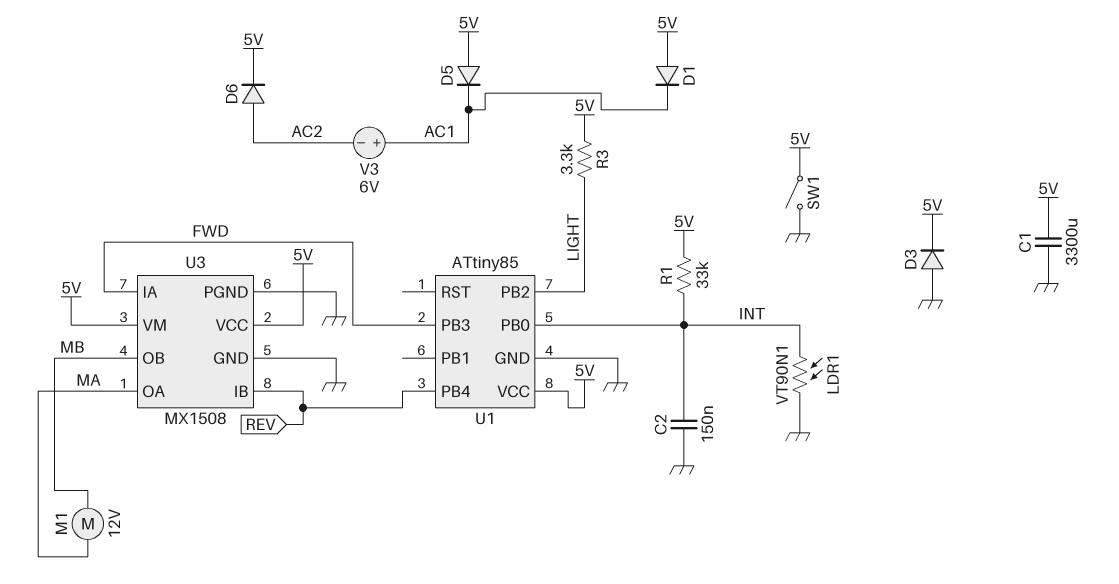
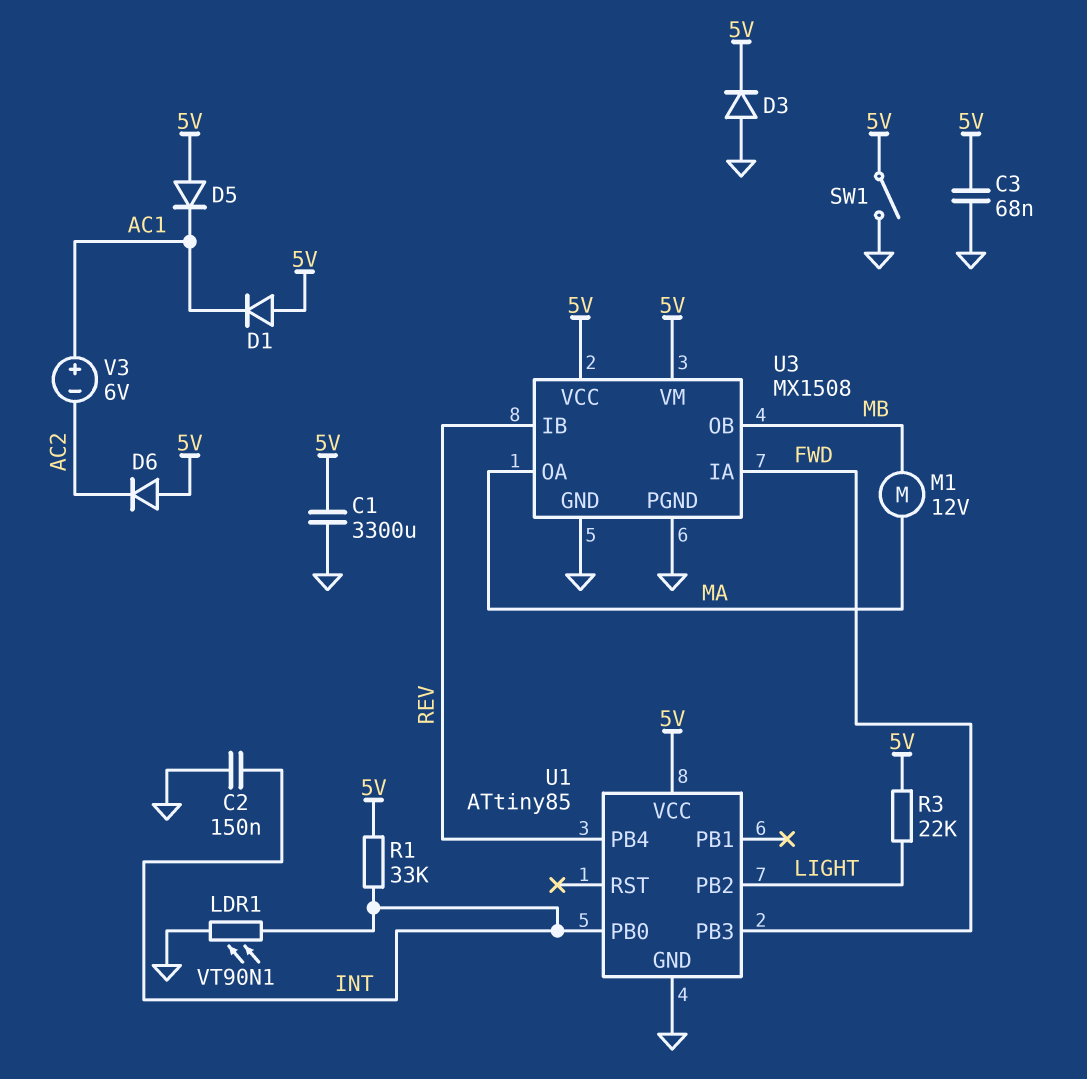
C3: none -> 68nF (5V, GND)
D6: diode (A AC2, K 5V) -> diode (A 5V, K AC2)
R3: 3.3k (5V, LIGHT) -> 22k (5V, LIGHT)

